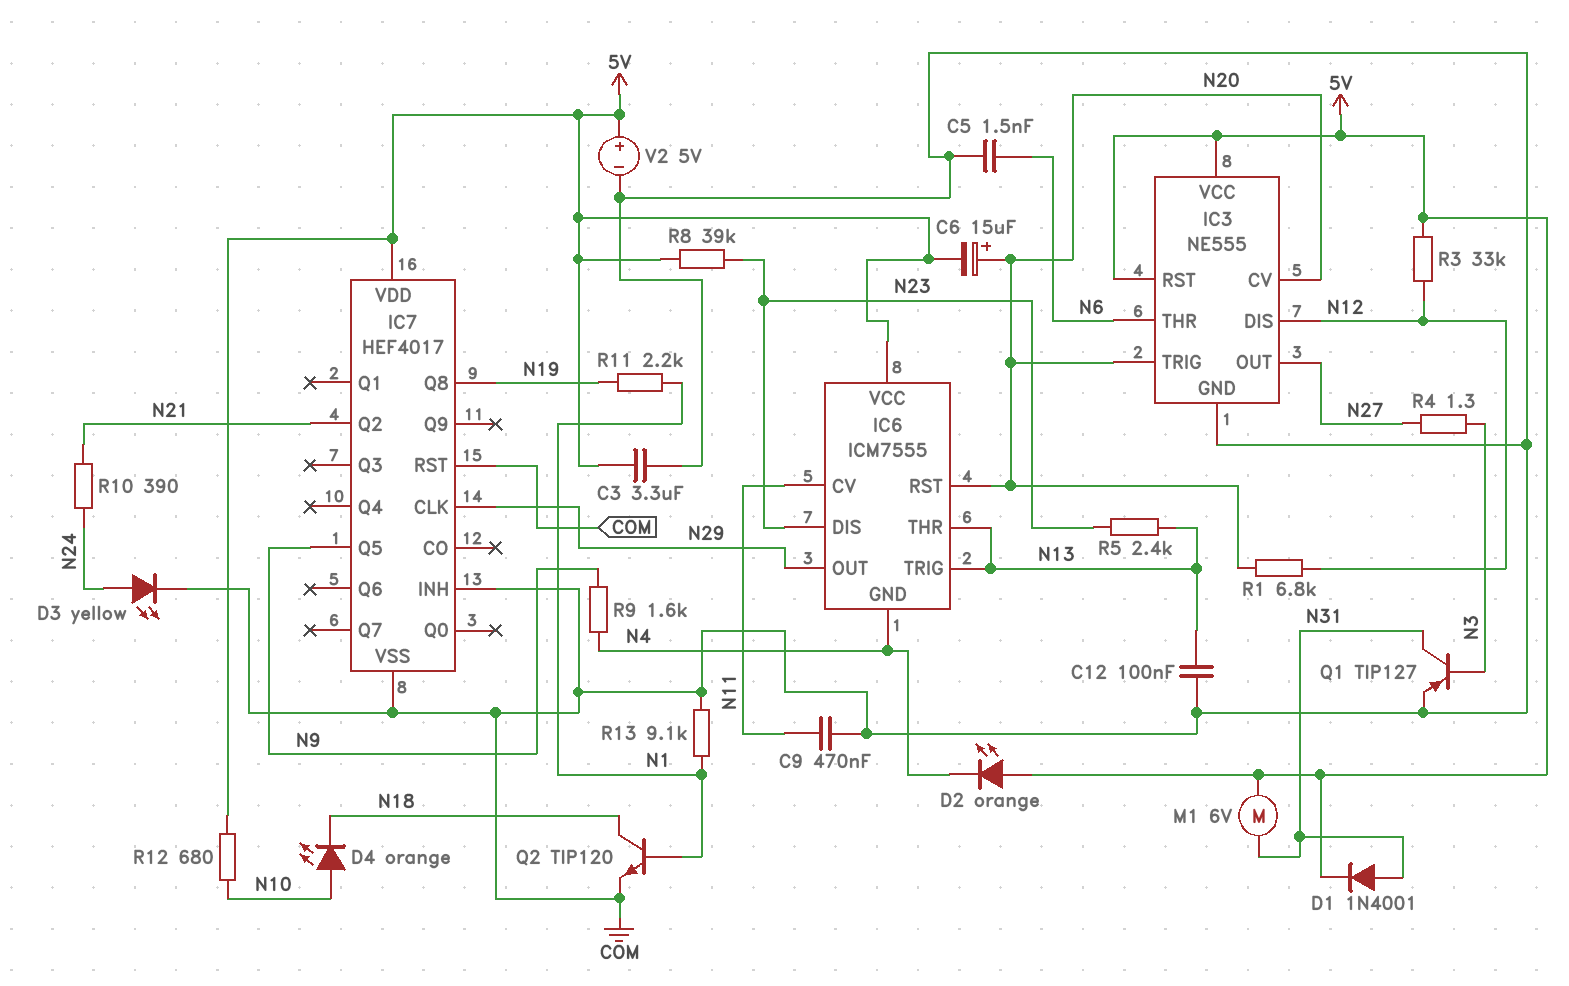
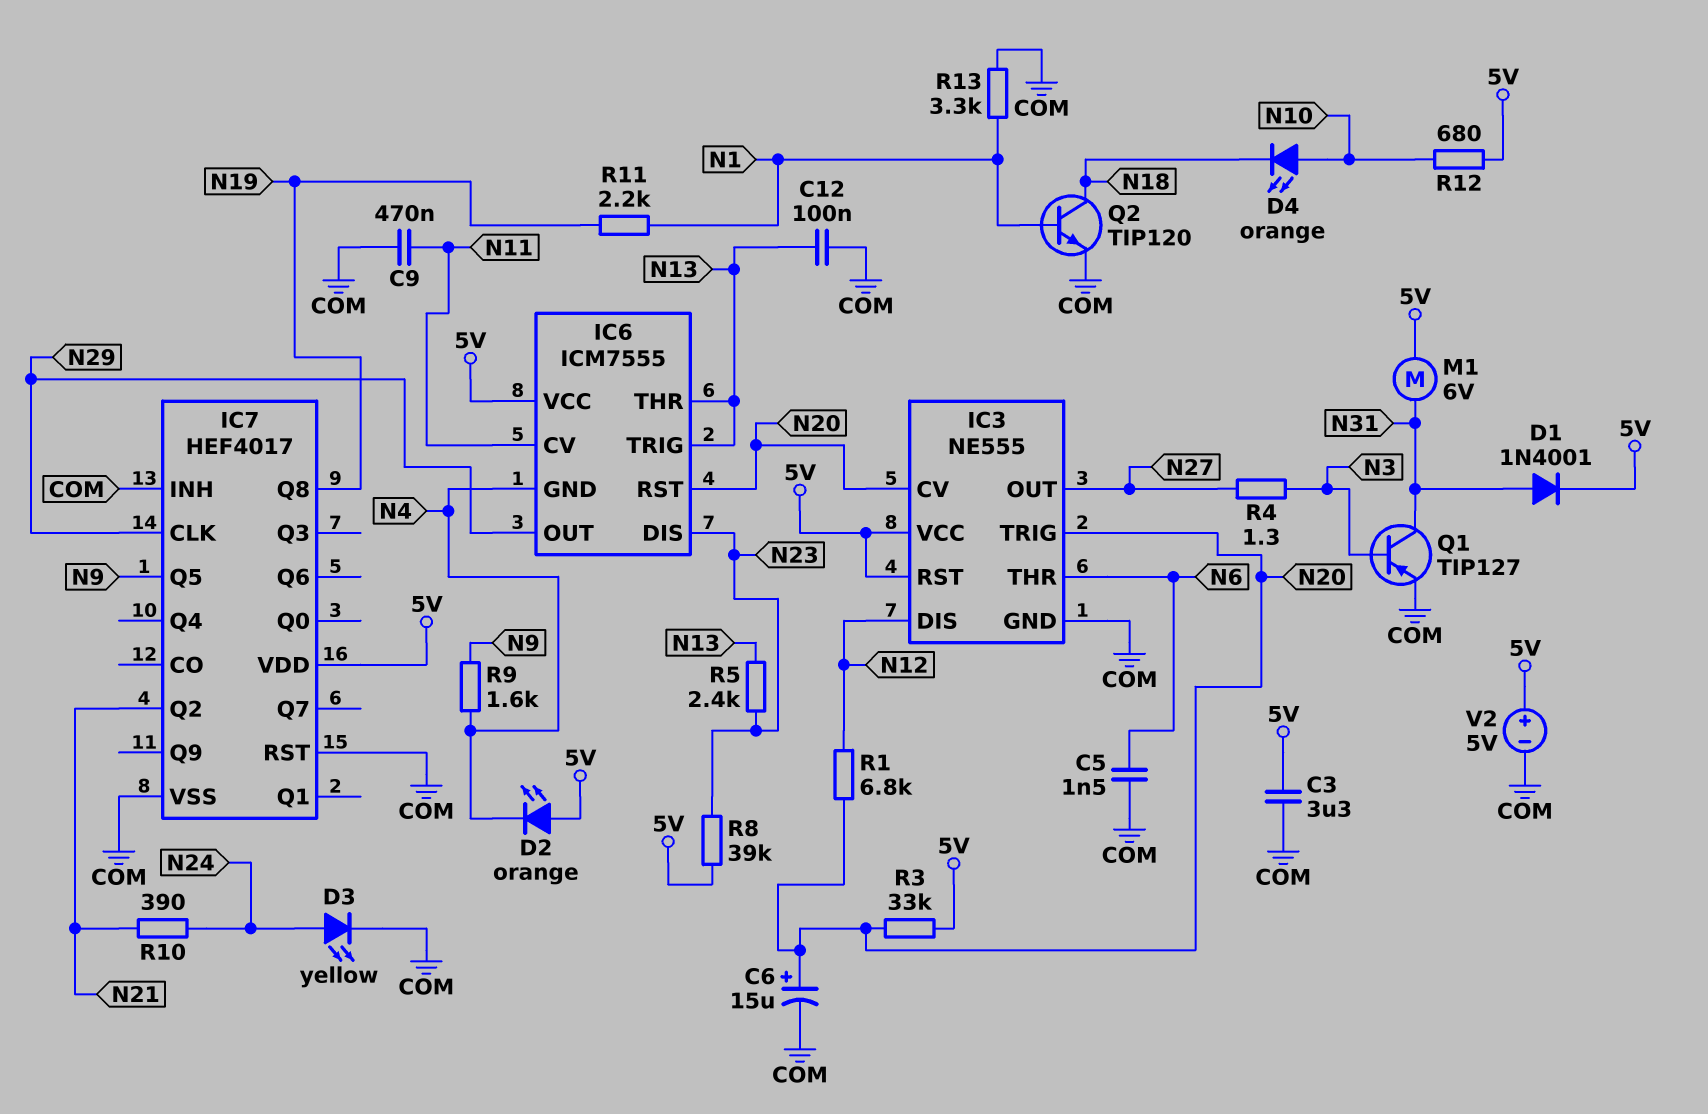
C6: 15uF (plus N20, minus 5V) -> 15uF (plus N20, minus COM)
R3: 33k (5V, N12) -> 33k (5V, N20)
R13: 9.1k (COM, N1) -> 3.3k (COM, N1)

